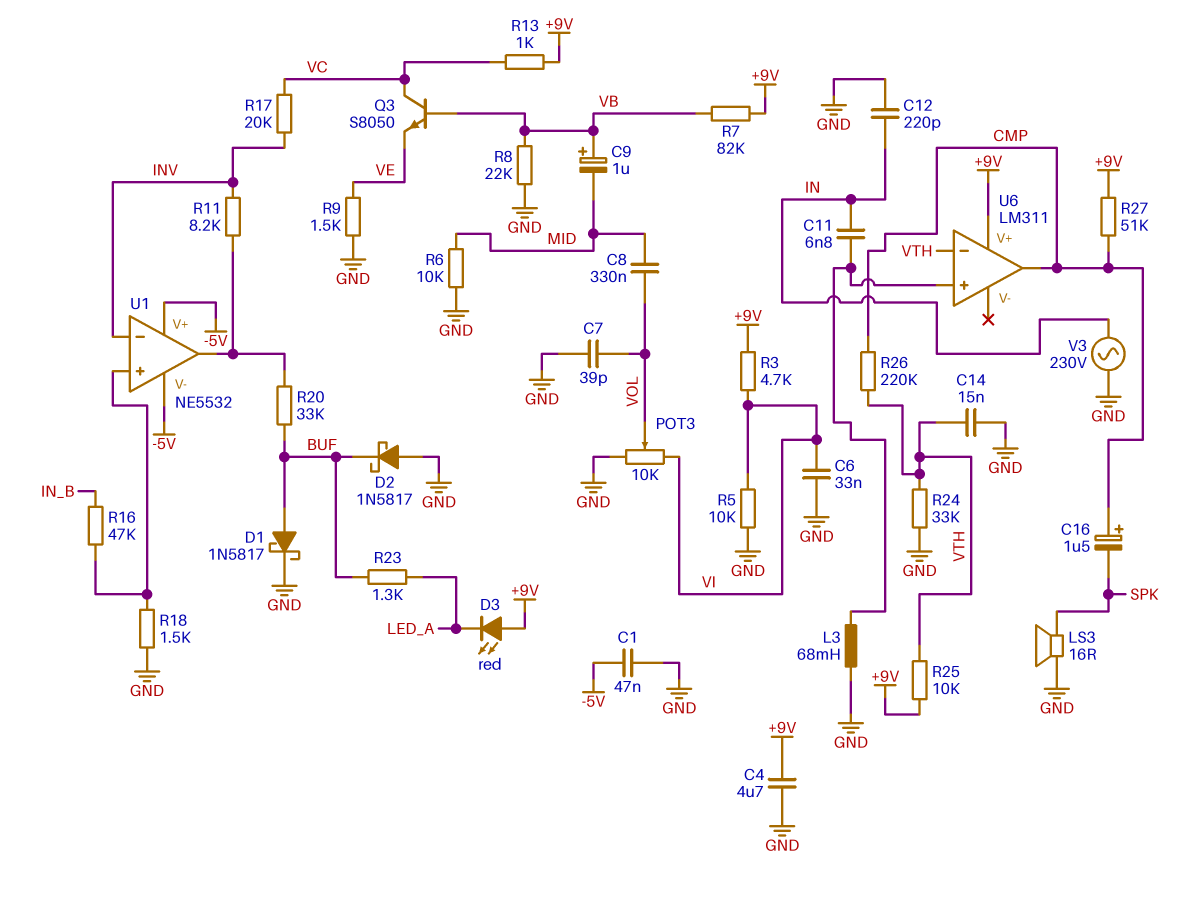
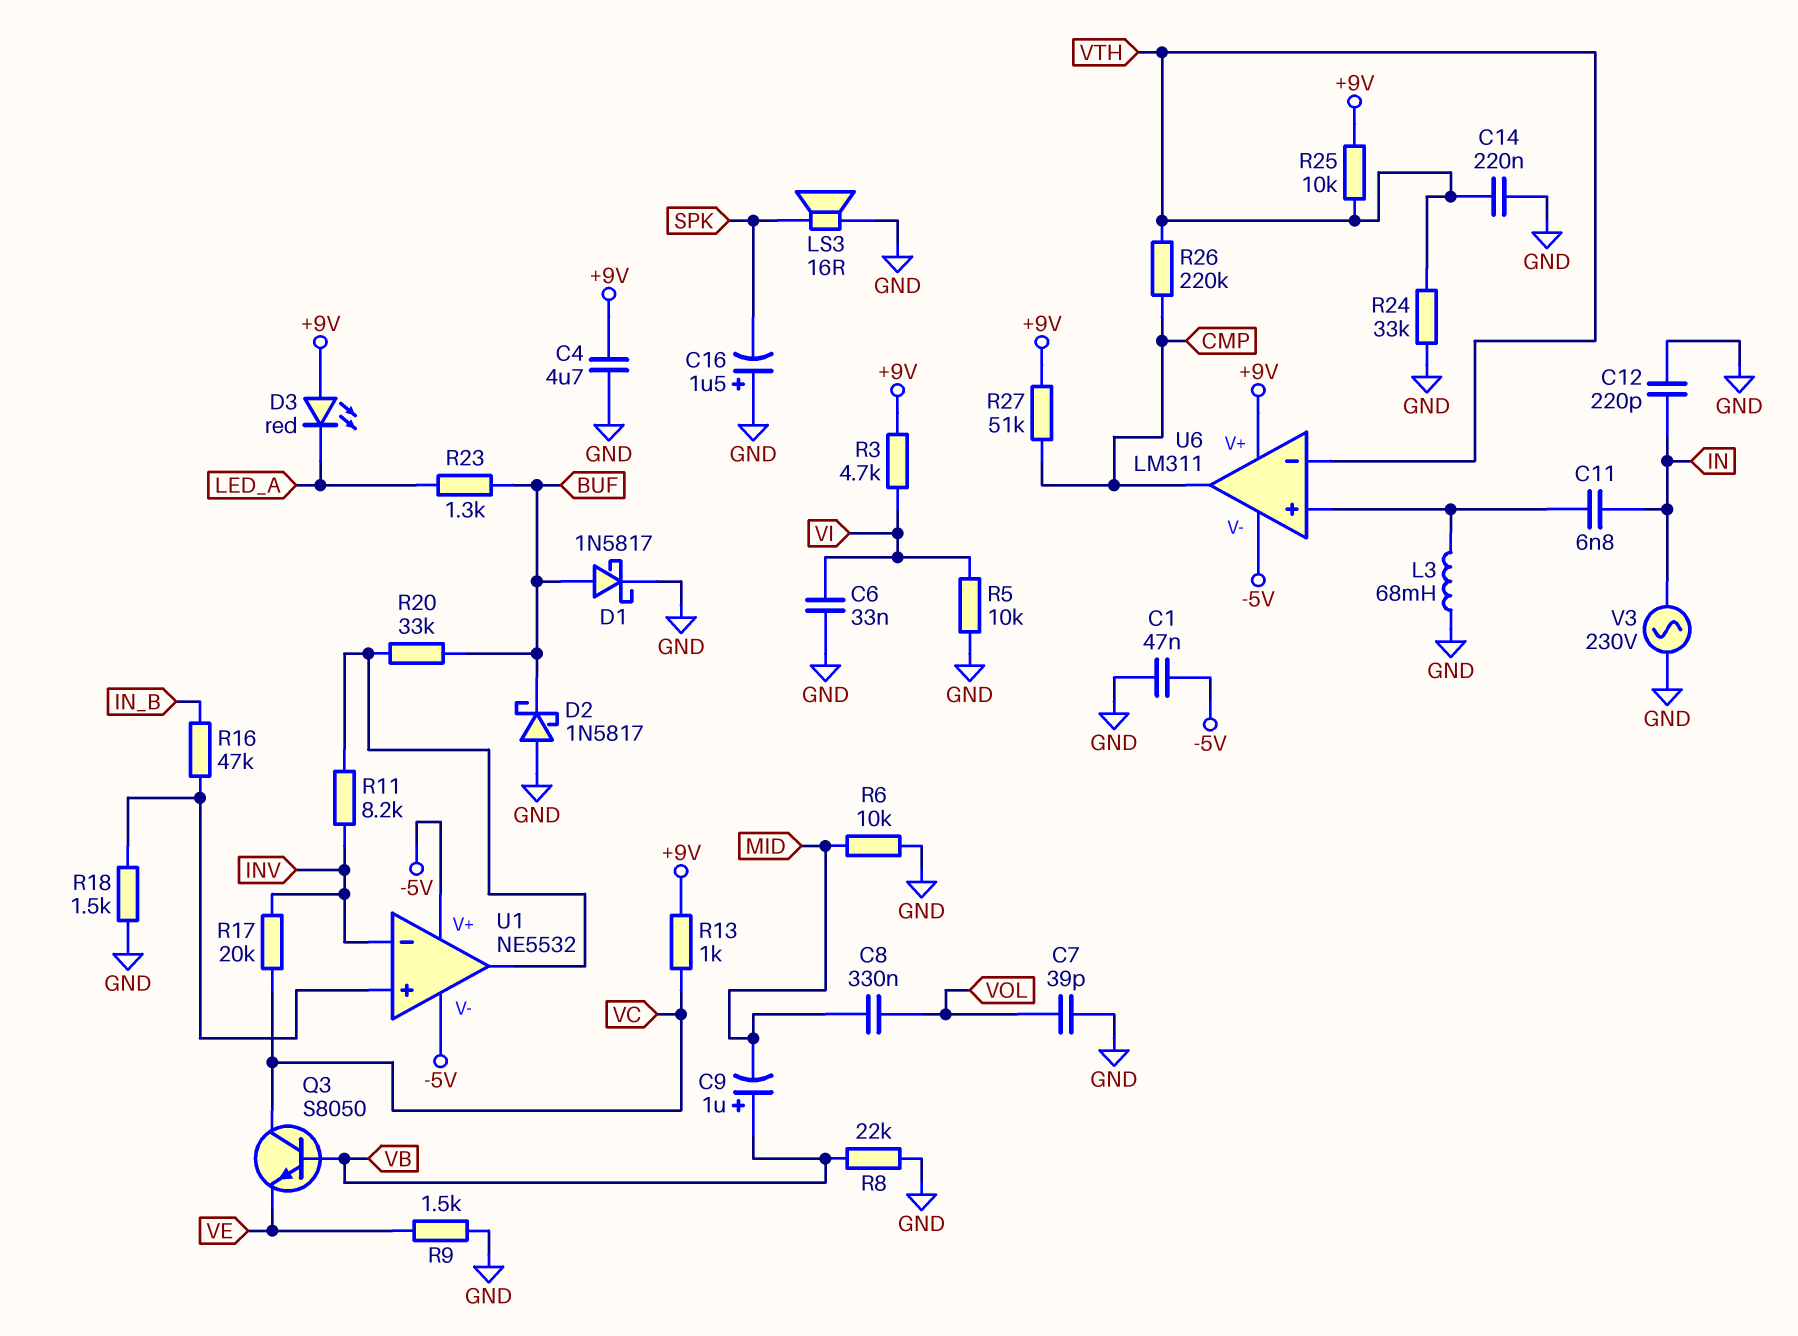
C14: 15nF (GND, VTH) -> 220nF (GND, VTH)
C16: 1.5uF (plus CMP, minus SPK) -> 1.5uF (plus GND, minus SPK)
POT3: 10k (GND, VI, wiper VOL) -> none
R7: 82k (+9V, VB) -> none
U6 pin V-: none -> -5V

